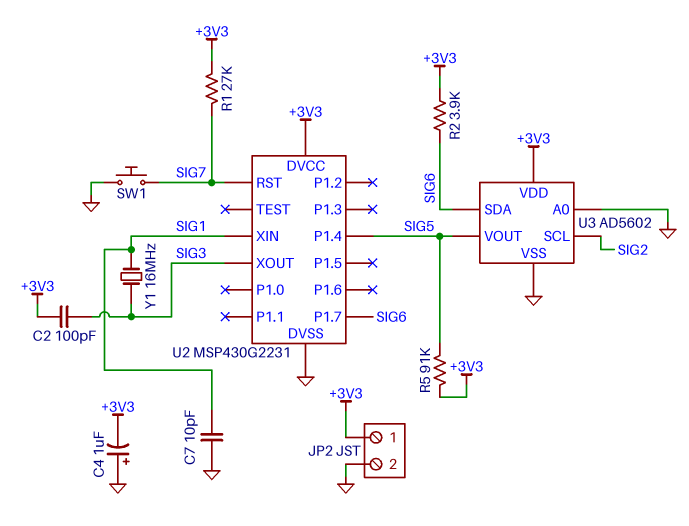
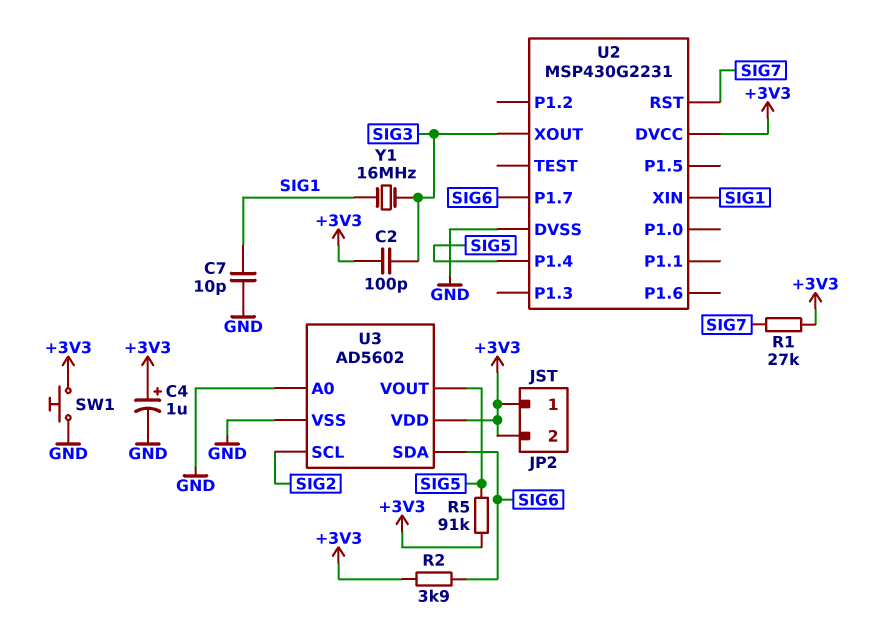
C4: 1uF (plus GND, minus +3V3) -> 1uF (plus +3V3, minus GND)
JP2 pin 2: GND -> +3V3
SW1: button (GND, SIG7) -> button (+3V3, GND)

